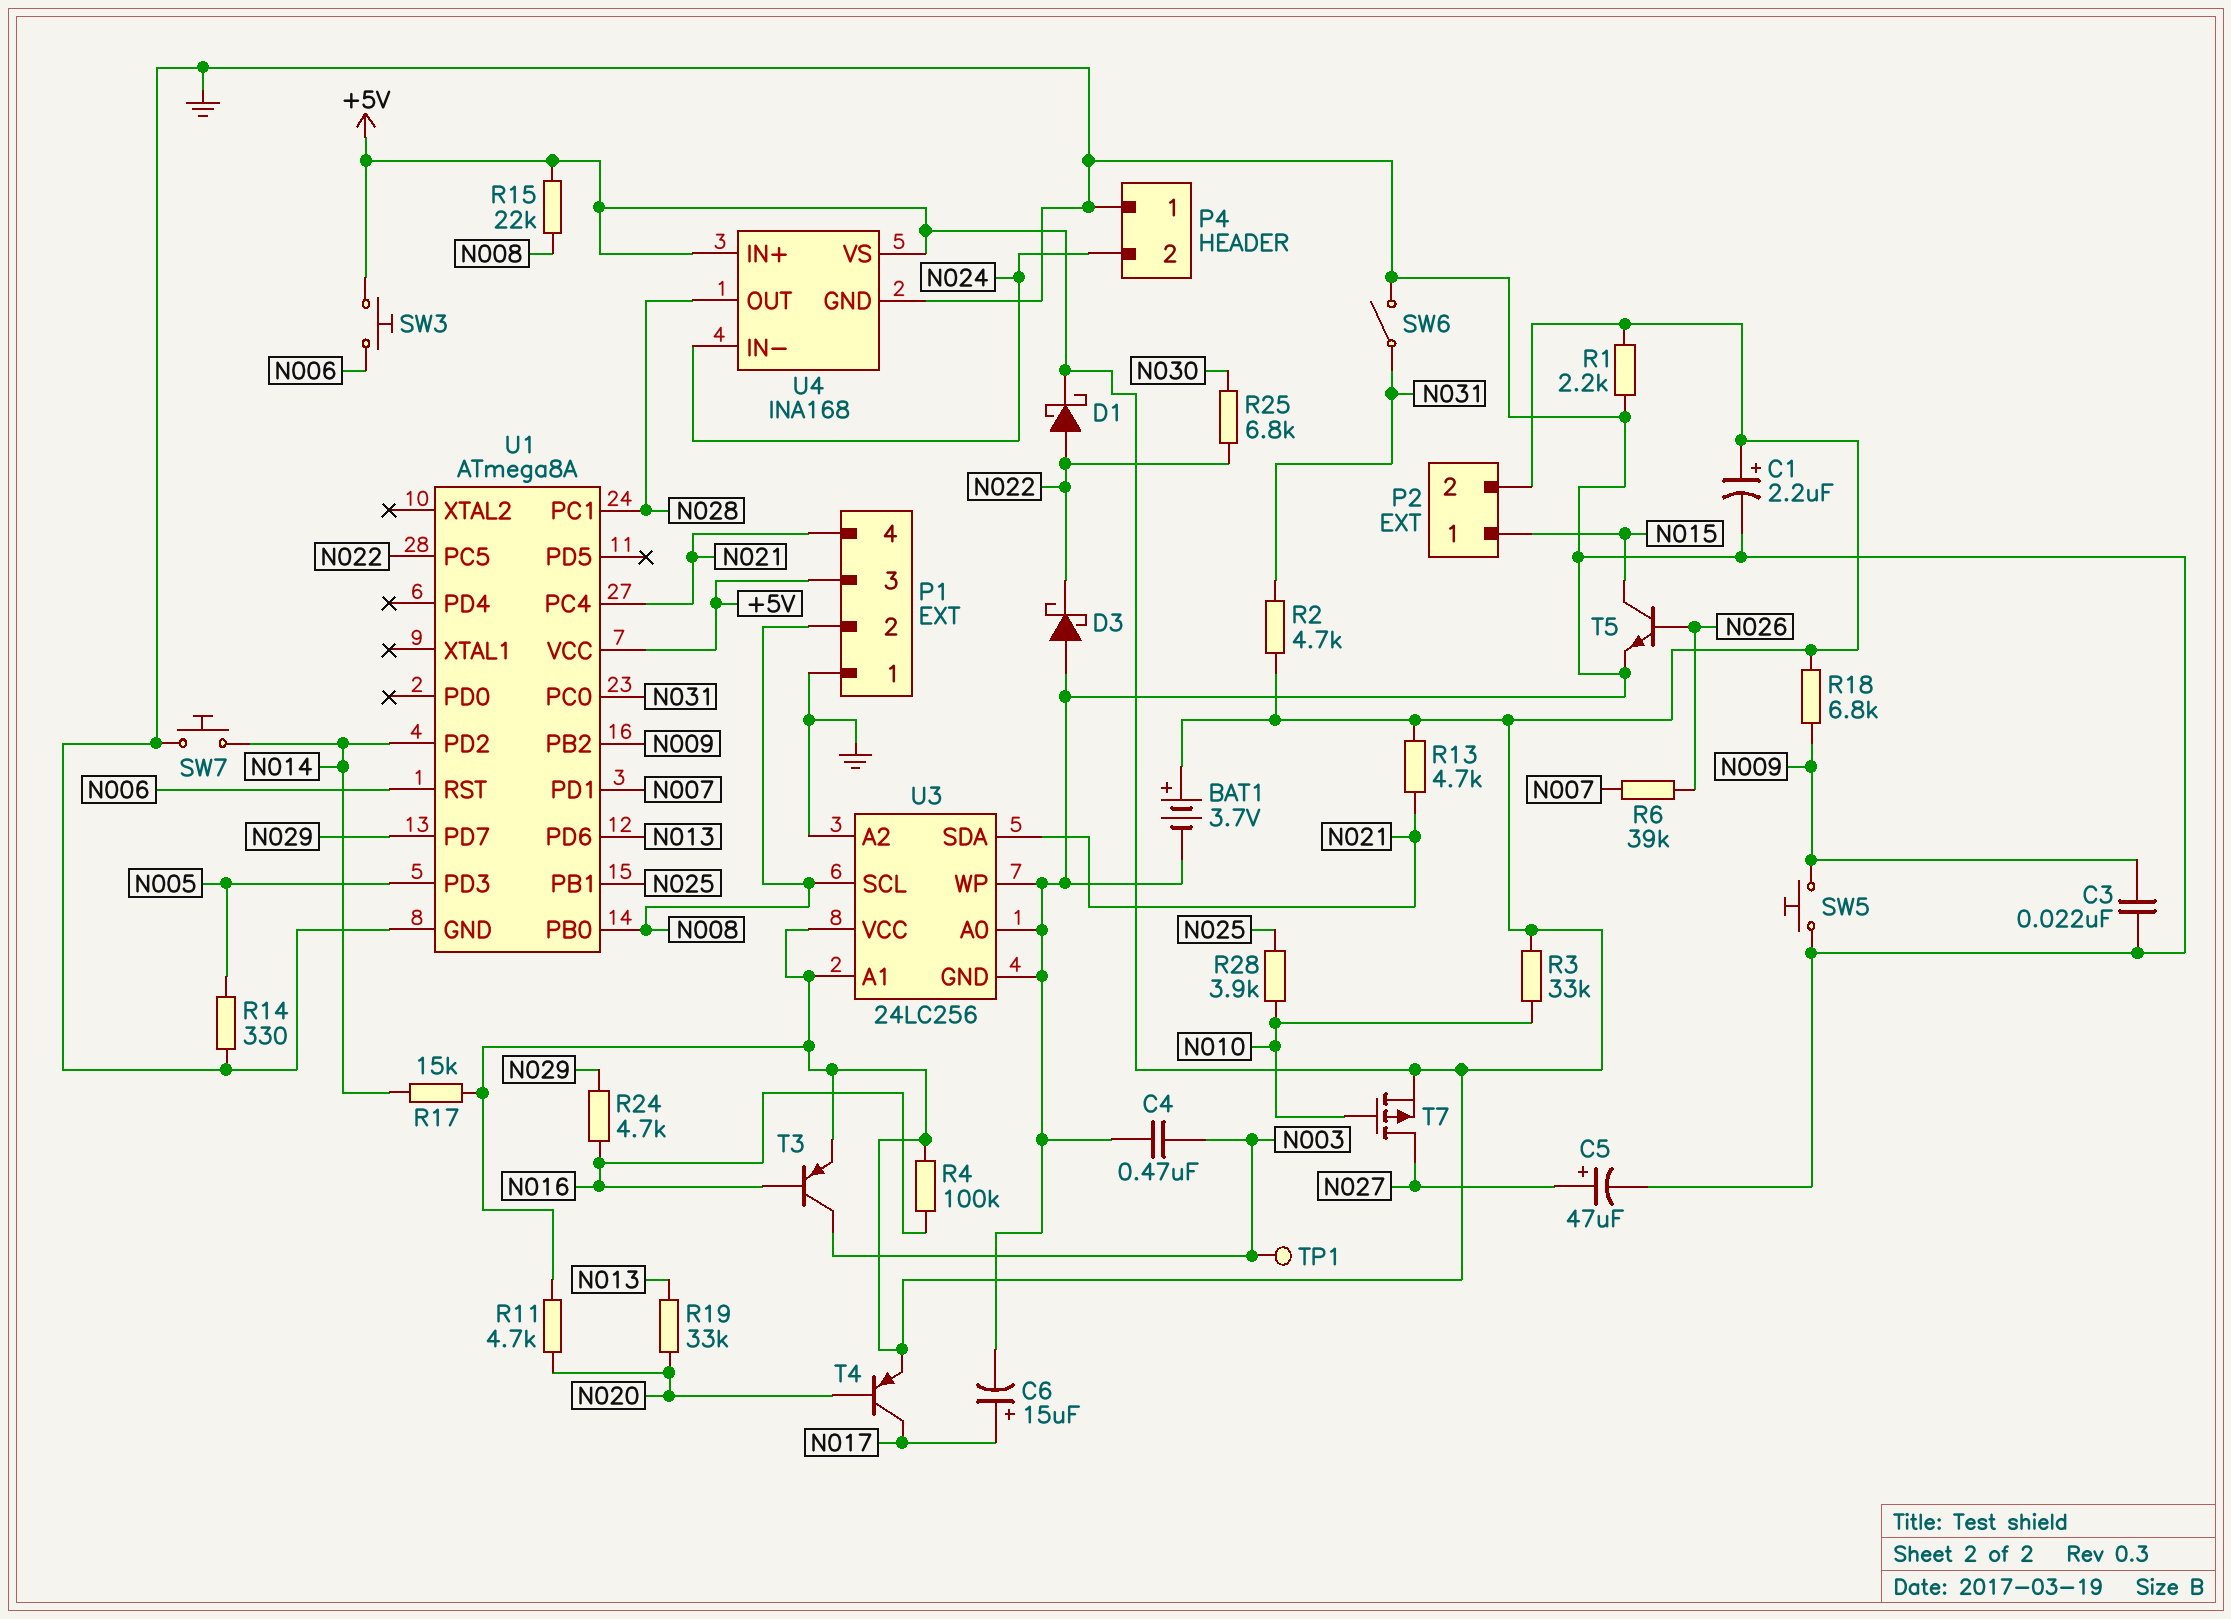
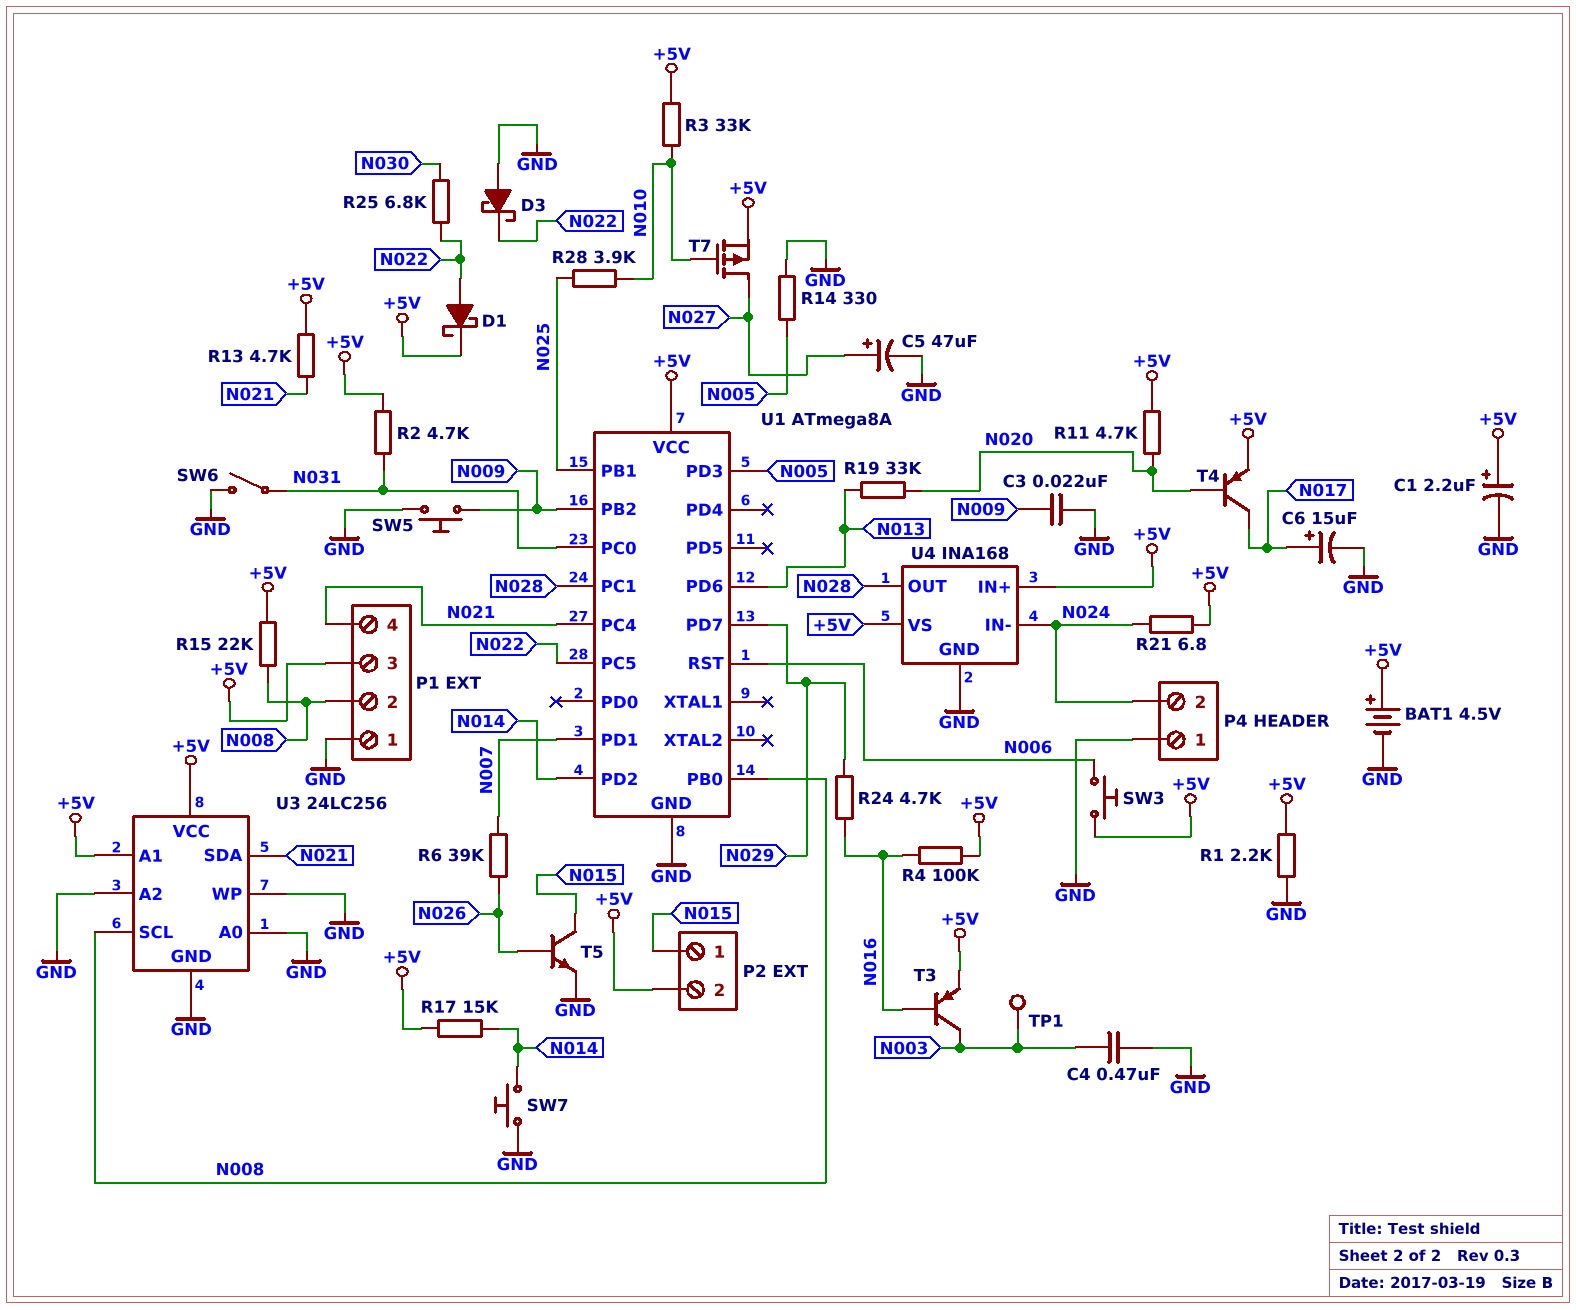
BAT1: 3.7V (plus +5V, minus GND) -> 4.5V (plus +5V, minus GND)
R18: 6.8k (+5V, N009) -> none
R21: none -> 6.8 (+5V, N024)

